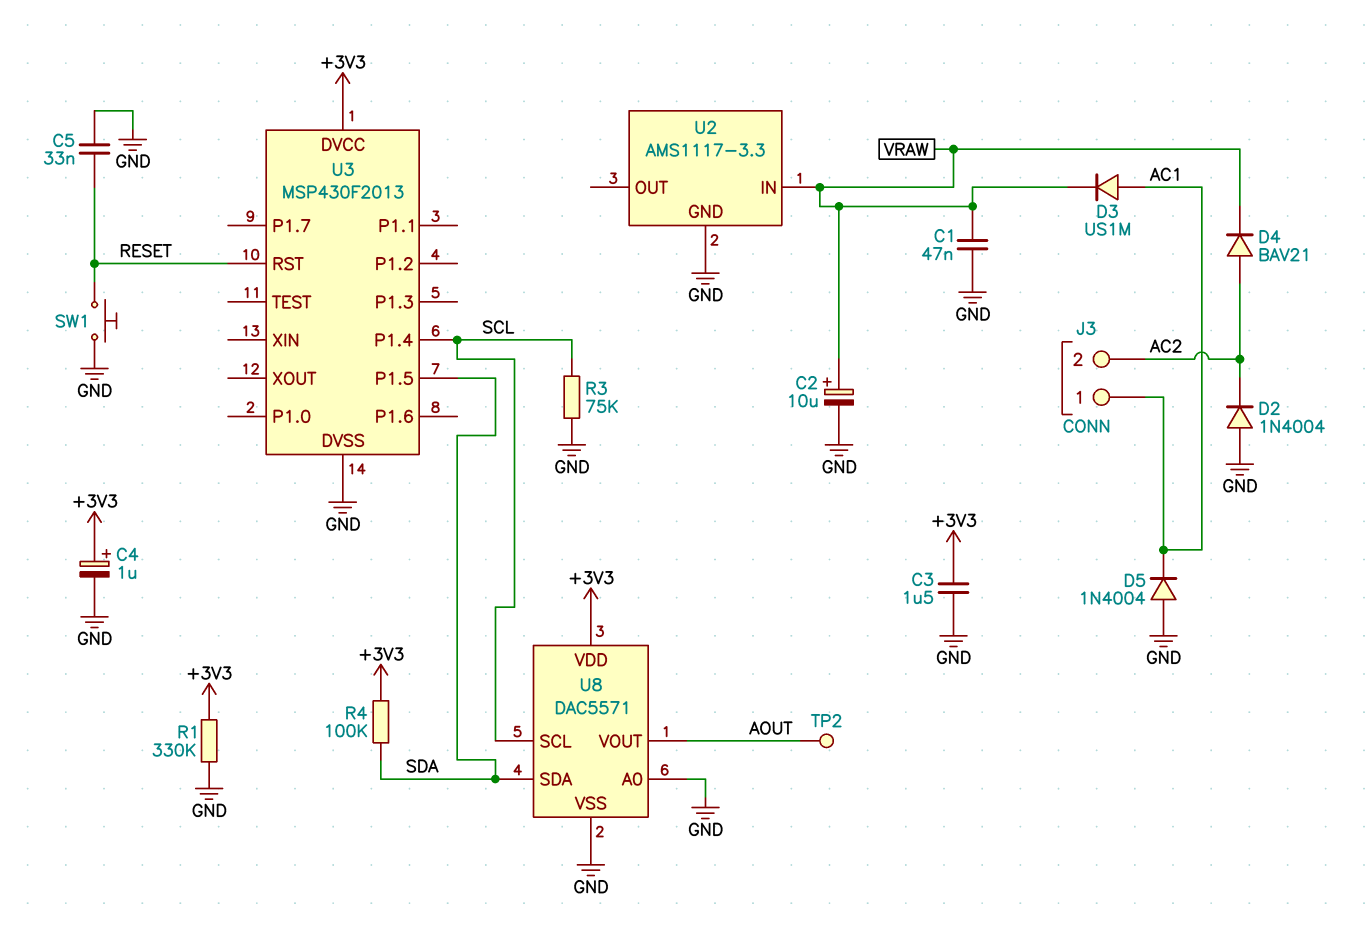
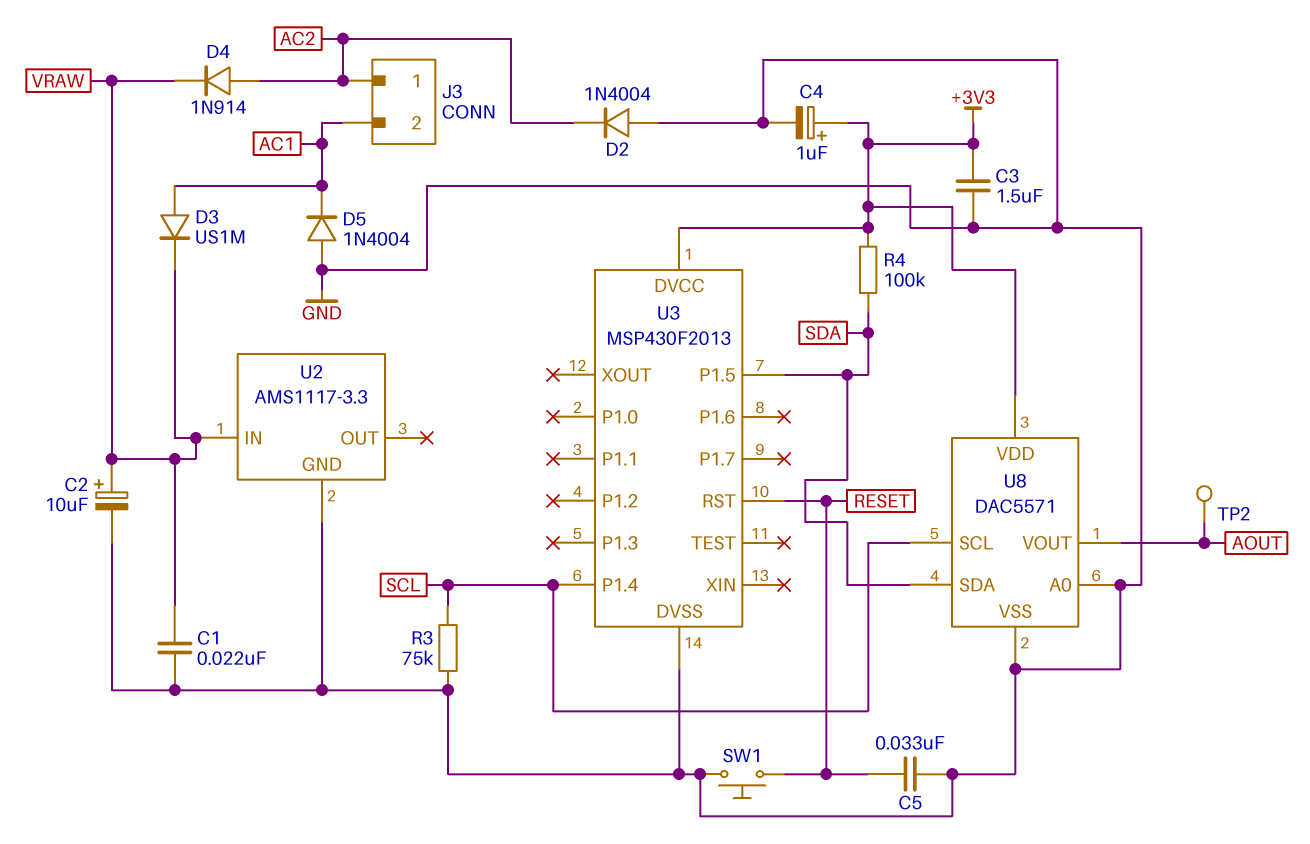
C1: 47nF (GND, VRAW) -> 22nF (GND, VRAW)
D4: diode BAV21 (A AC2, K VRAW) -> diode 1N914 (A AC2, K VRAW)
J3 pin 1: AC1 -> AC2
J3 pin 2: AC2 -> AC1
R1: 330k (+3V3, GND) -> none

